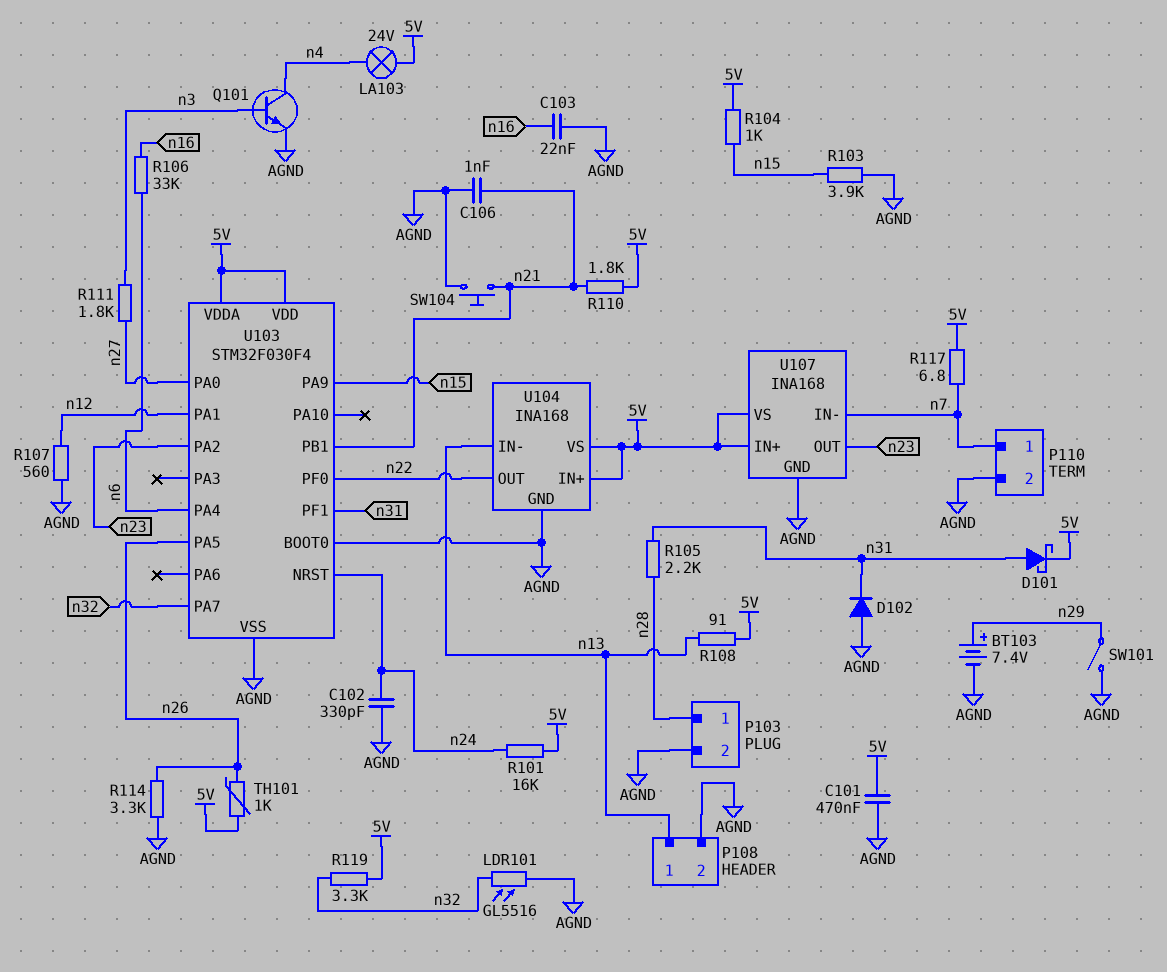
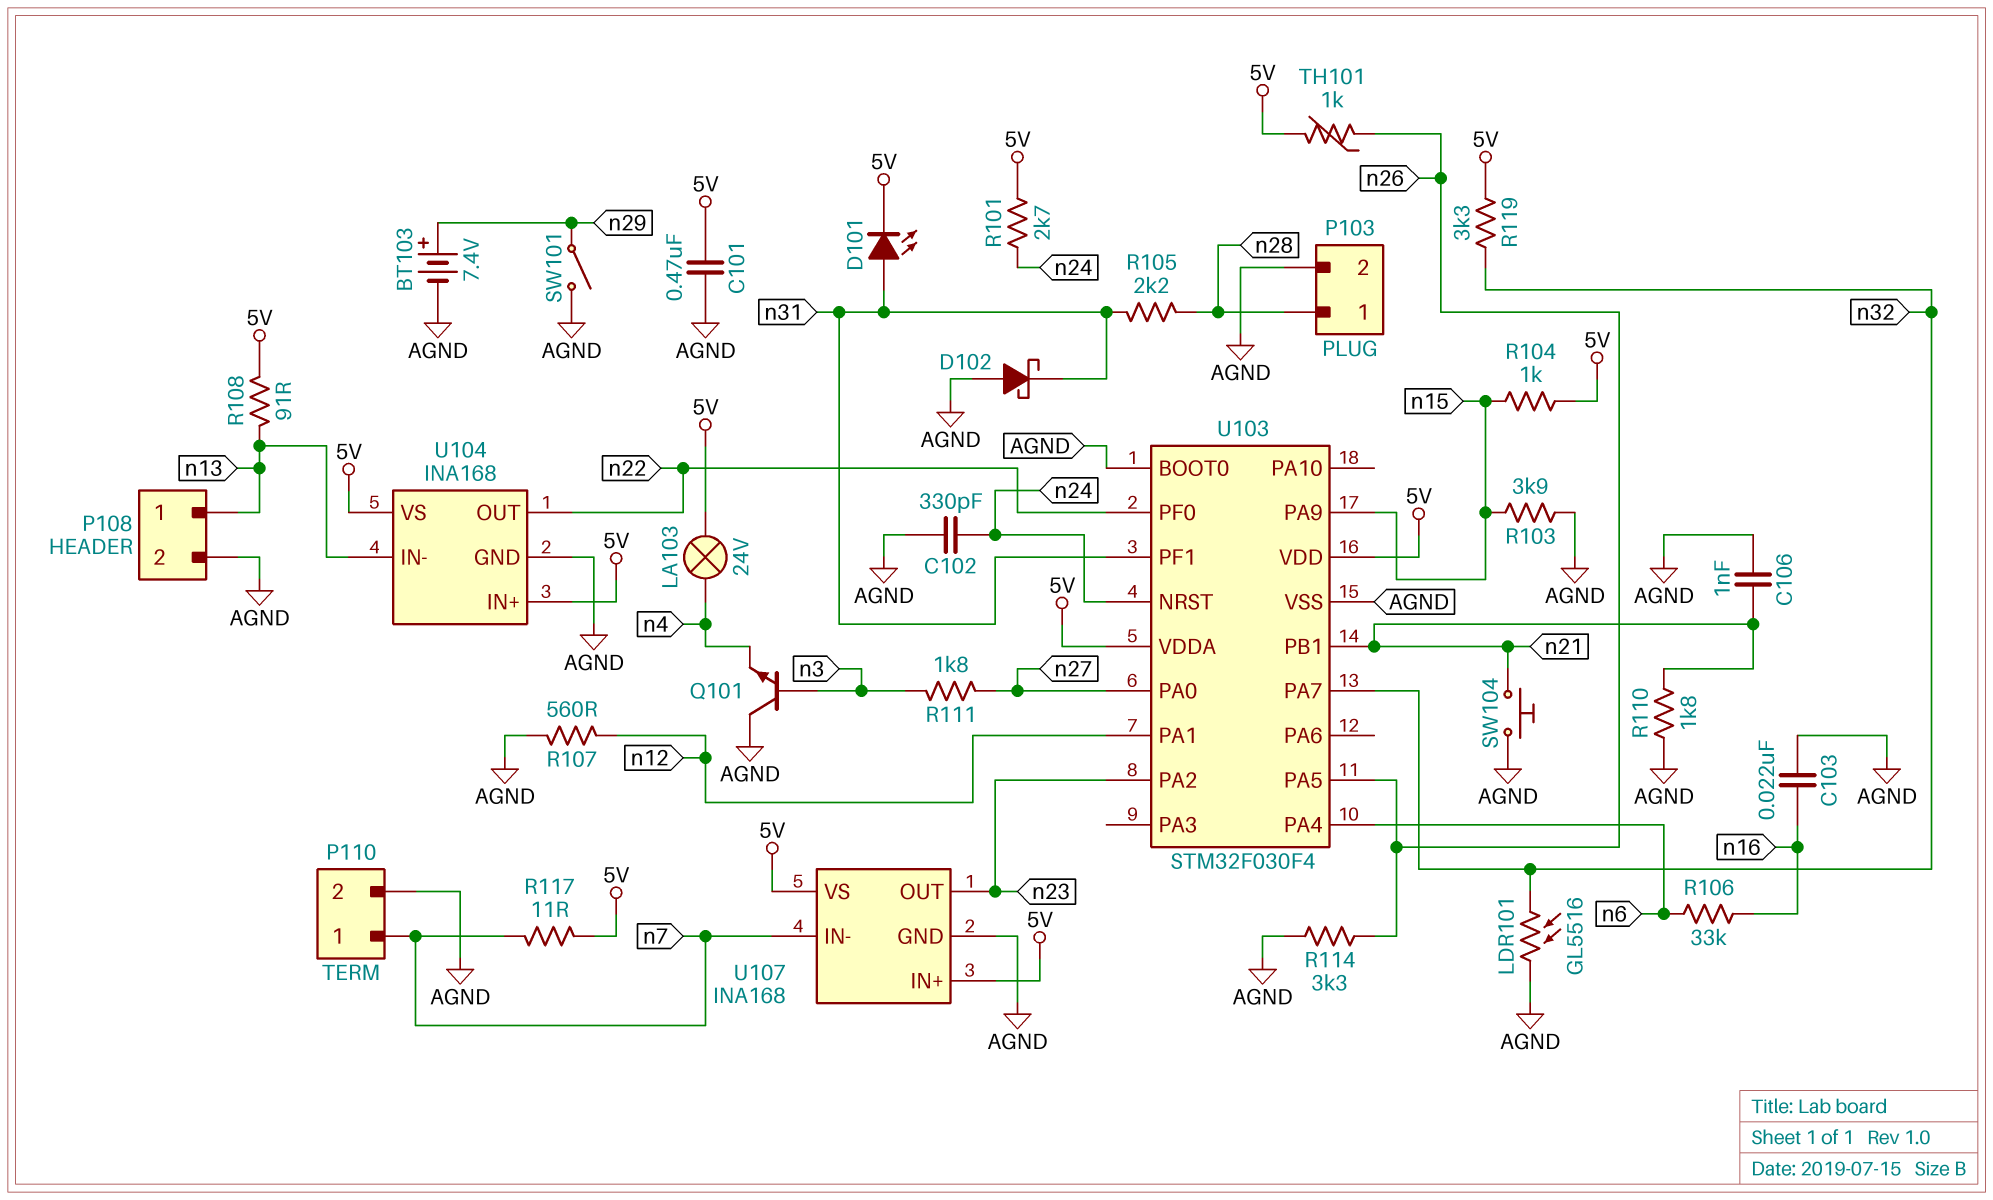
D101: schottky (A n31, K 5V) -> LED (A n31, K 5V)
D102: diode (A AGND, K n31) -> schottky (A AGND, K n31)
Q101: NPN (B n3, C n4, E AGND) -> NPN (B n3, C AGND, E n4)
R101: 16k (5V, n24) -> 2.7k (5V, n24)
R110: 1.8k (5V, n21) -> 1.8k (AGND, n21)
R117: 6.8 (5V, n7) -> 11 (5V, n7)

